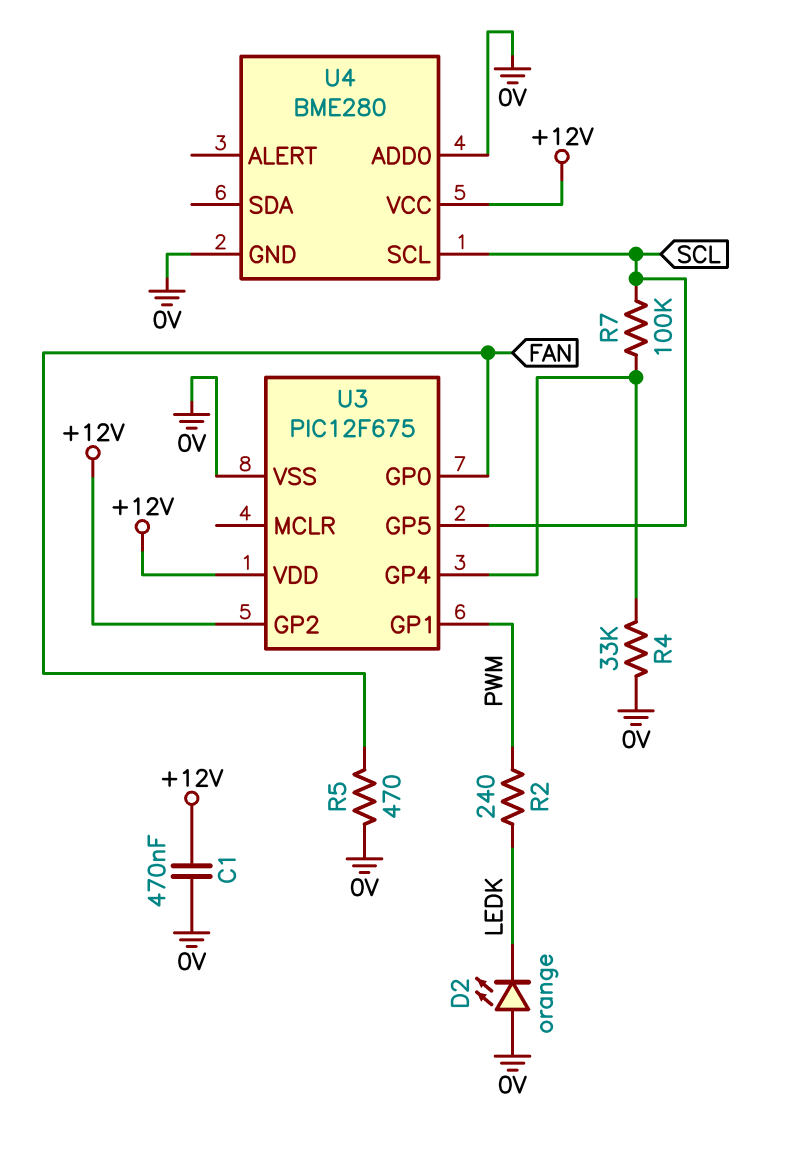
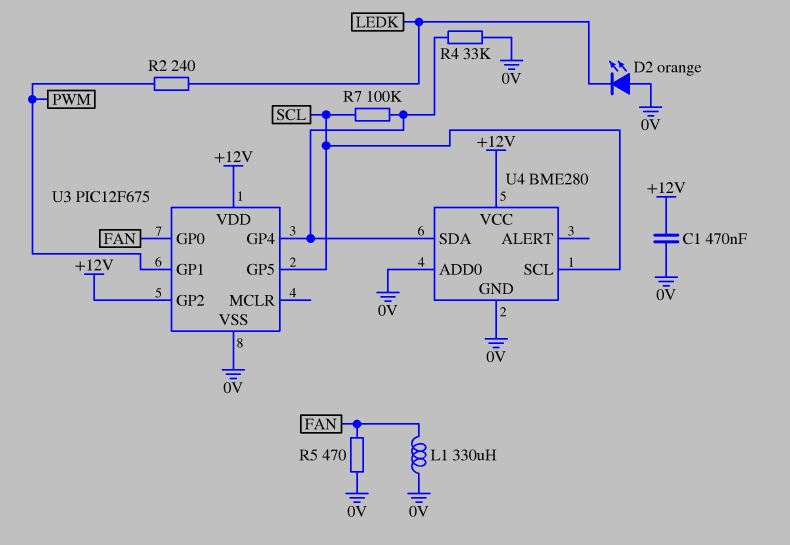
L1: none -> 330uH (0V, FAN)
U4 pin SDA: none -> U3/GP4

